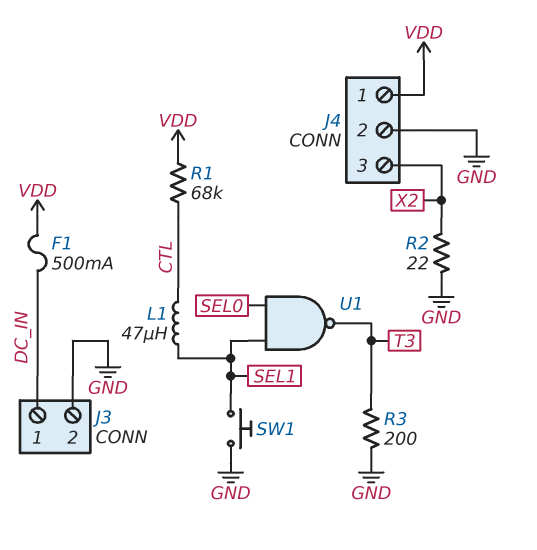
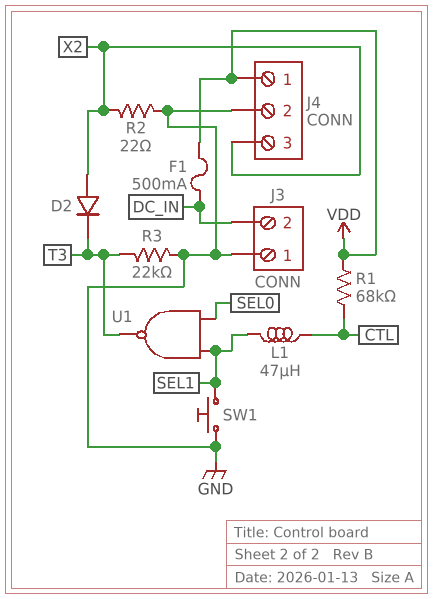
D2: none -> diode (A X2, K T3)
J3 pin 1: DC_IN -> GND
J3 pin 2: GND -> DC_IN
R3: 200 (GND, T3) -> 22k (GND, T3)

